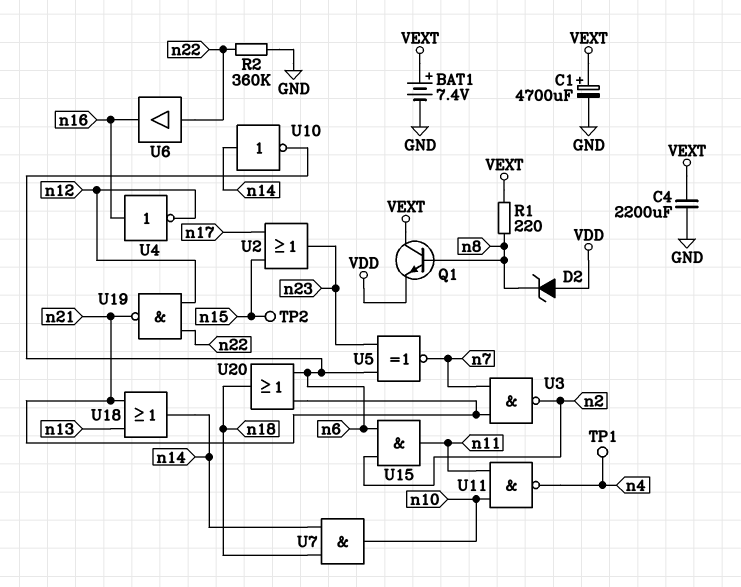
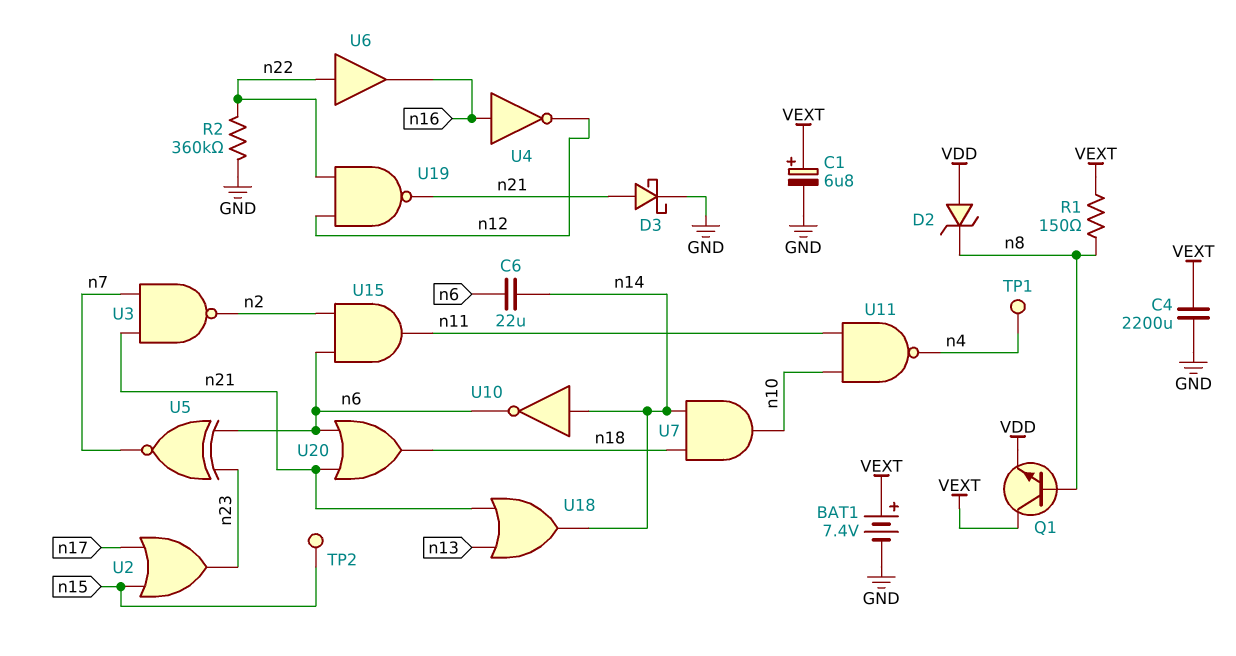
C1: 4700uF (plus VEXT, minus GND) -> 6.8uF (plus VEXT, minus GND)
C6: none -> 22uF (n6, n14)
D3: none -> schottky (A n21, K GND)
R1: 220 (VEXT, n8) -> 150 (VEXT, n8)

